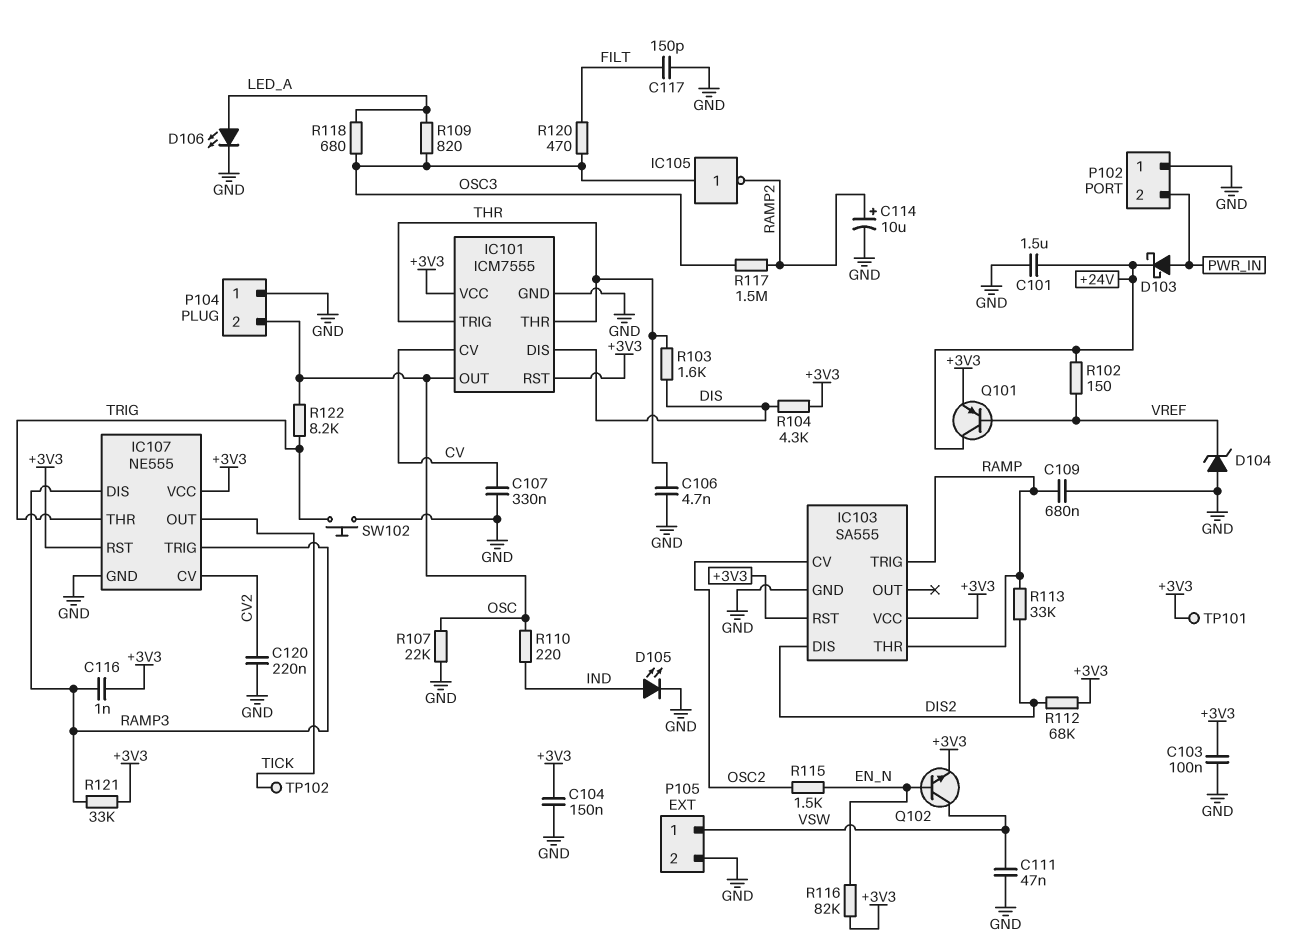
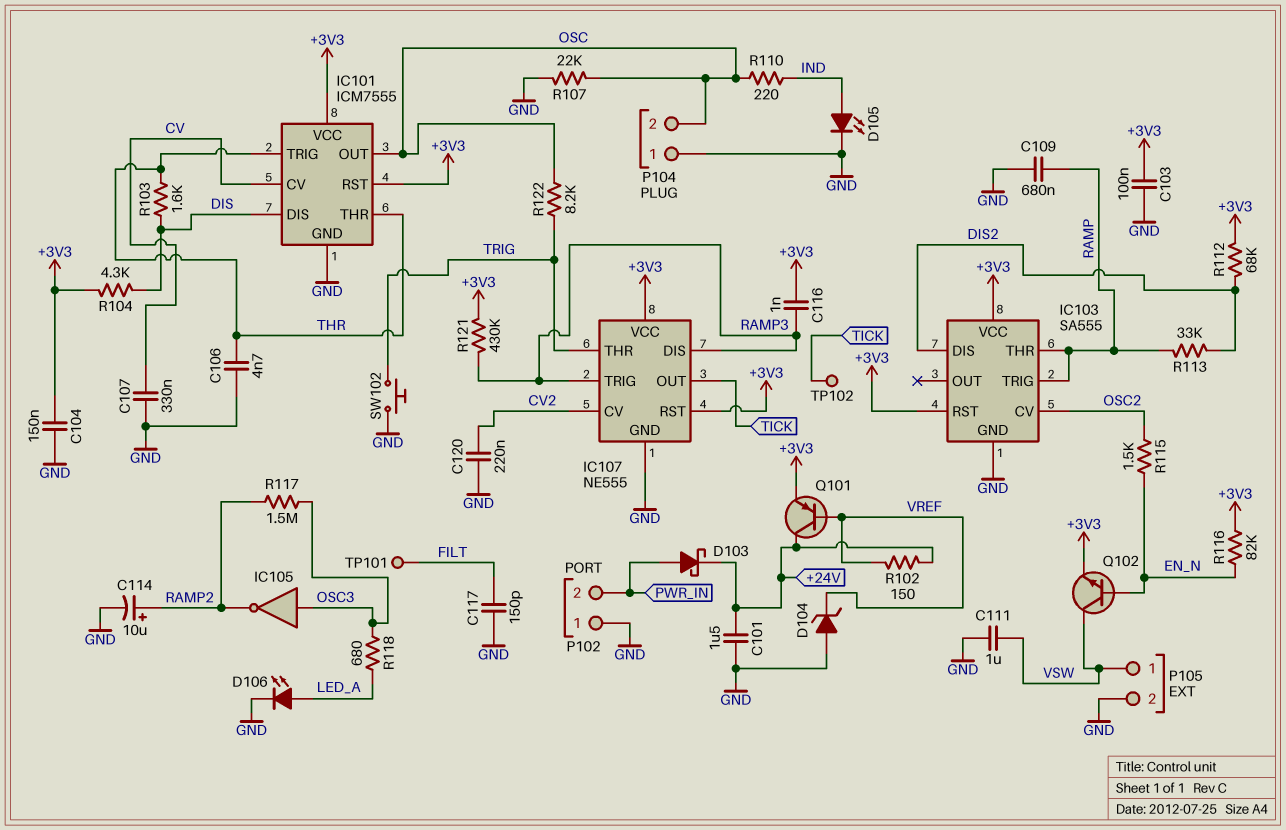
C111: 47nF (GND, VSW) -> 1uF (GND, VSW)
R109: 820 (LED_A, OSC3) -> none
R120: 470 (FILT, OSC3) -> none
R121: 33k (+3V3, RAMP3) -> 430k (+3V3, RAMP3)
TP101: test point (+3V3) -> test point (FILT)

